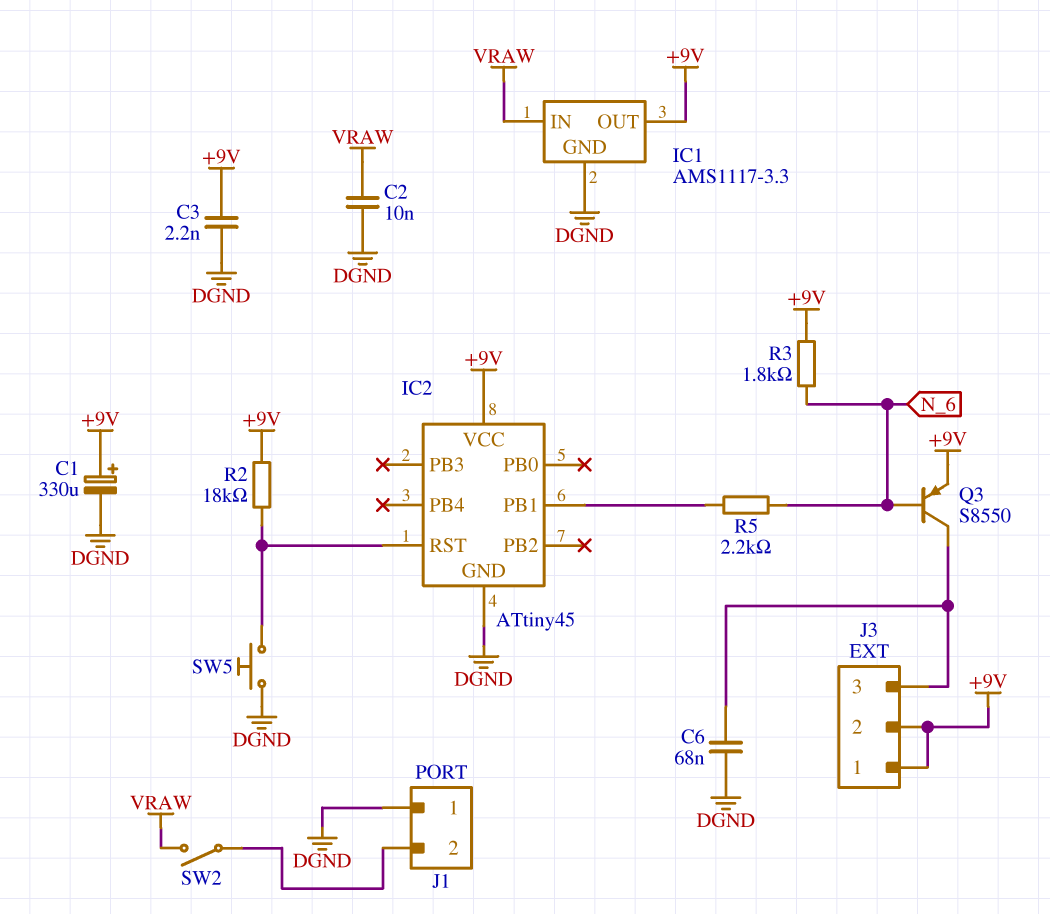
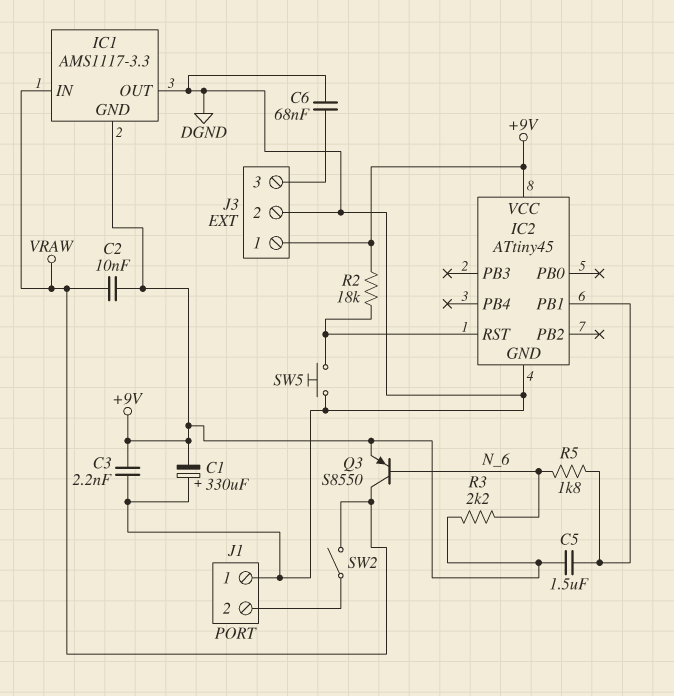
C1: 330uF (plus +9V, minus DGND) -> 330uF (plus DGND, minus +9V)
C2: 10nF (DGND, VRAW) -> 10nF (+9V, VRAW)
C5: none -> 1.5uF (+9V, IC2/PB1)
IC1 pin GND: DGND -> +9V
IC1 pin OUT: +9V -> DGND
J3 pin 2: +9V -> DGND
Q3: PNP S8550 (B N_6, C J3/3, E +9V) -> PNP S8550 (B N_6, C VRAW, E +9V)
R3: 1.8k (+9V, N_6) -> 2.2k (+9V, N_6)
R5: 2.2k (IC2/PB1, N_6) -> 1.8k (IC2/PB1, N_6)

